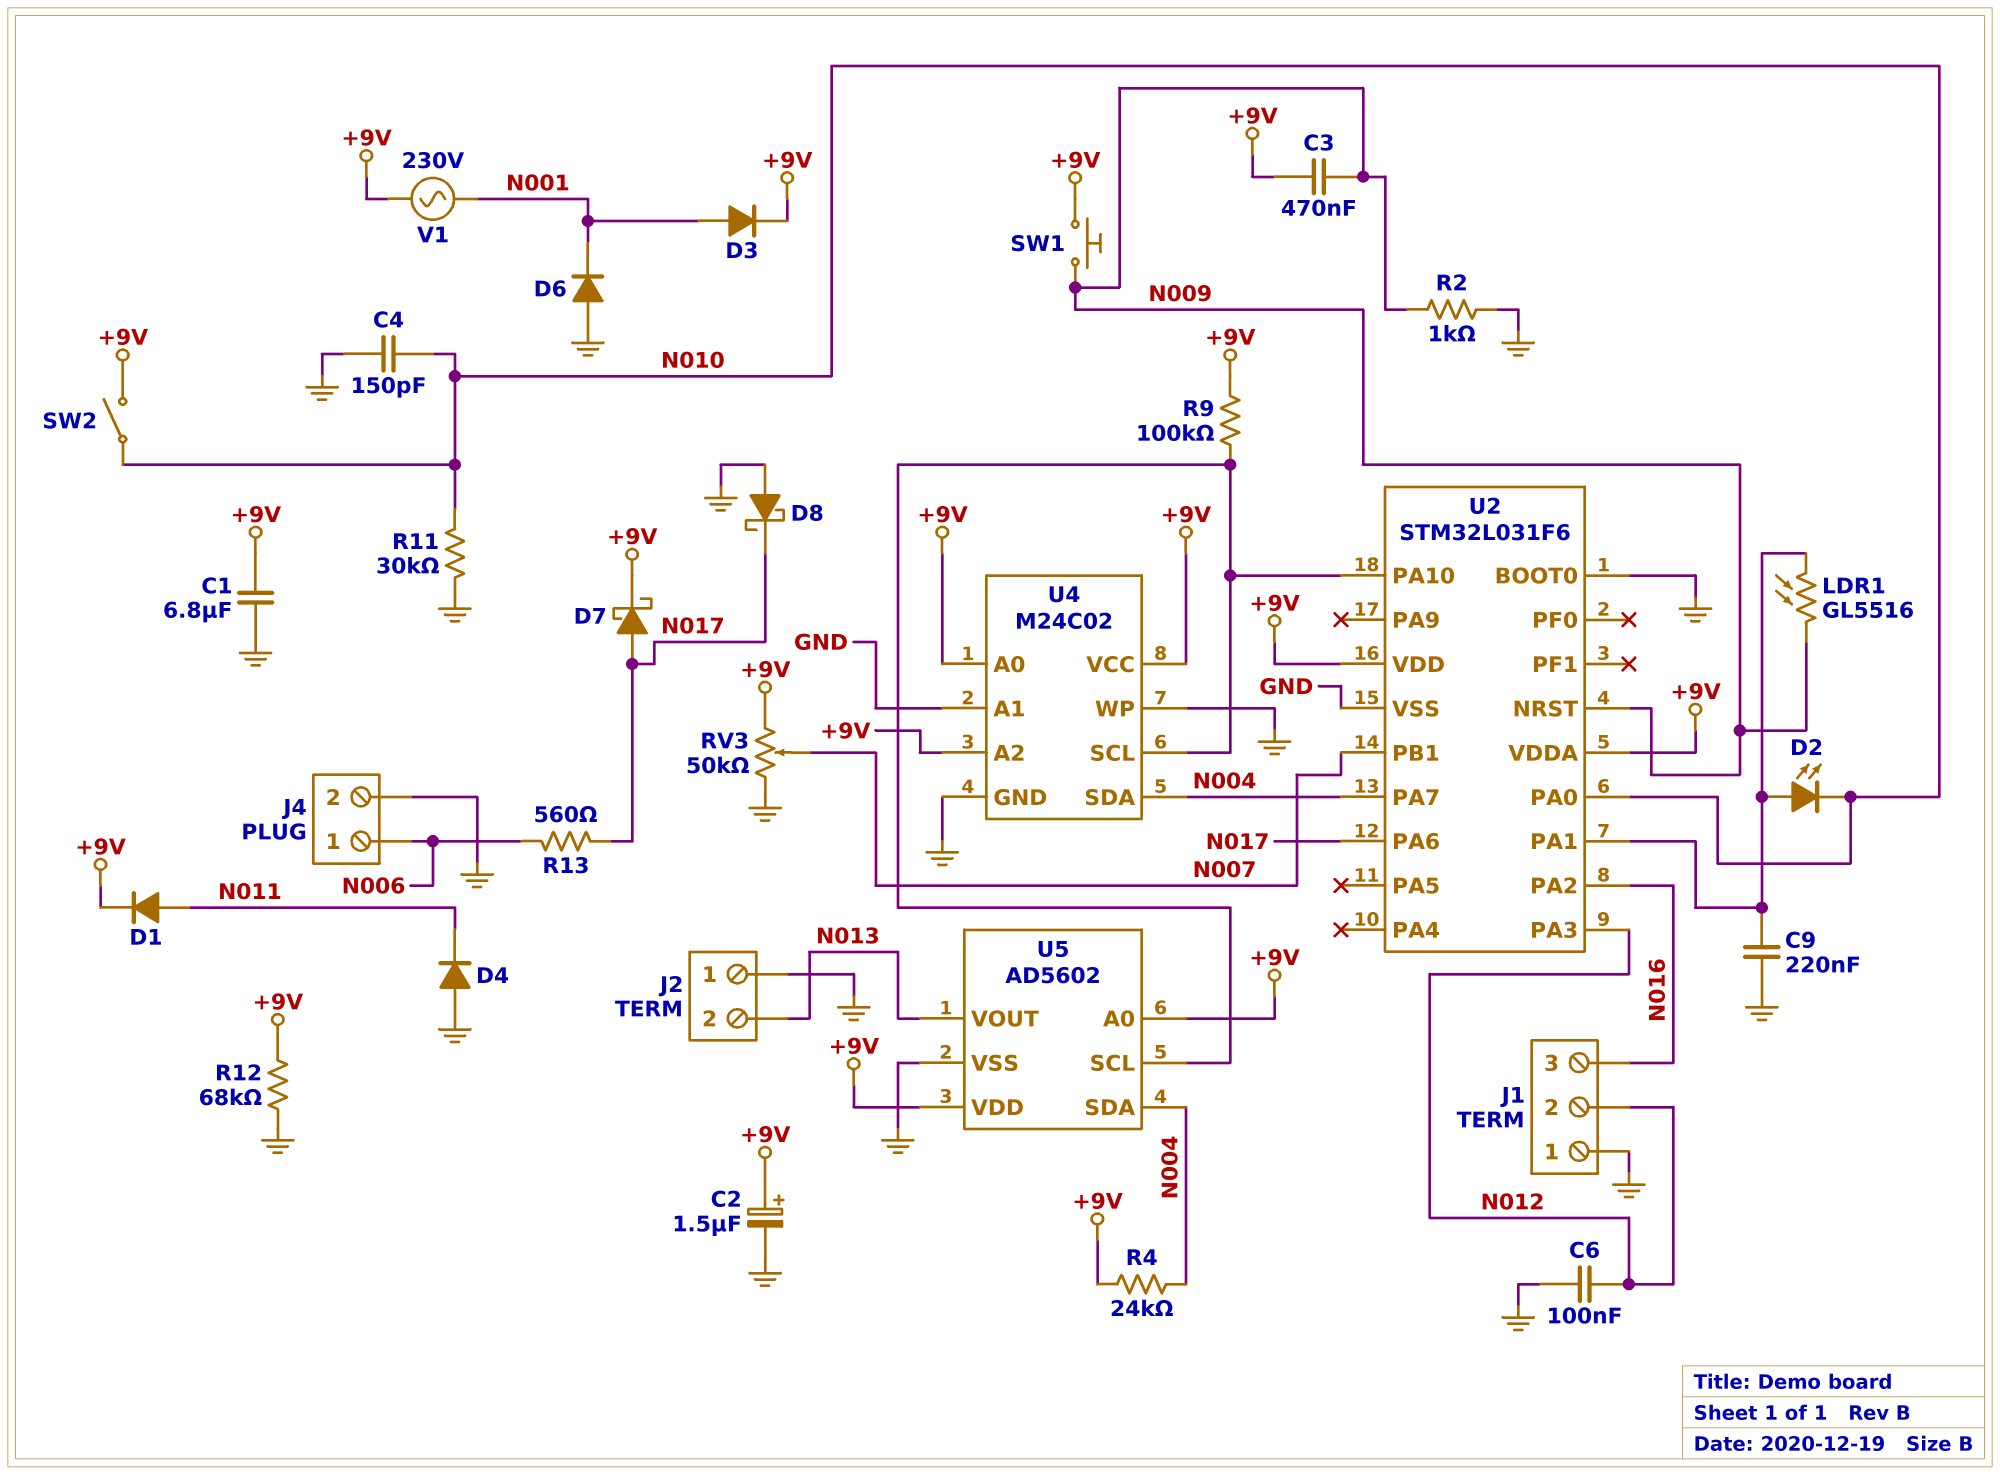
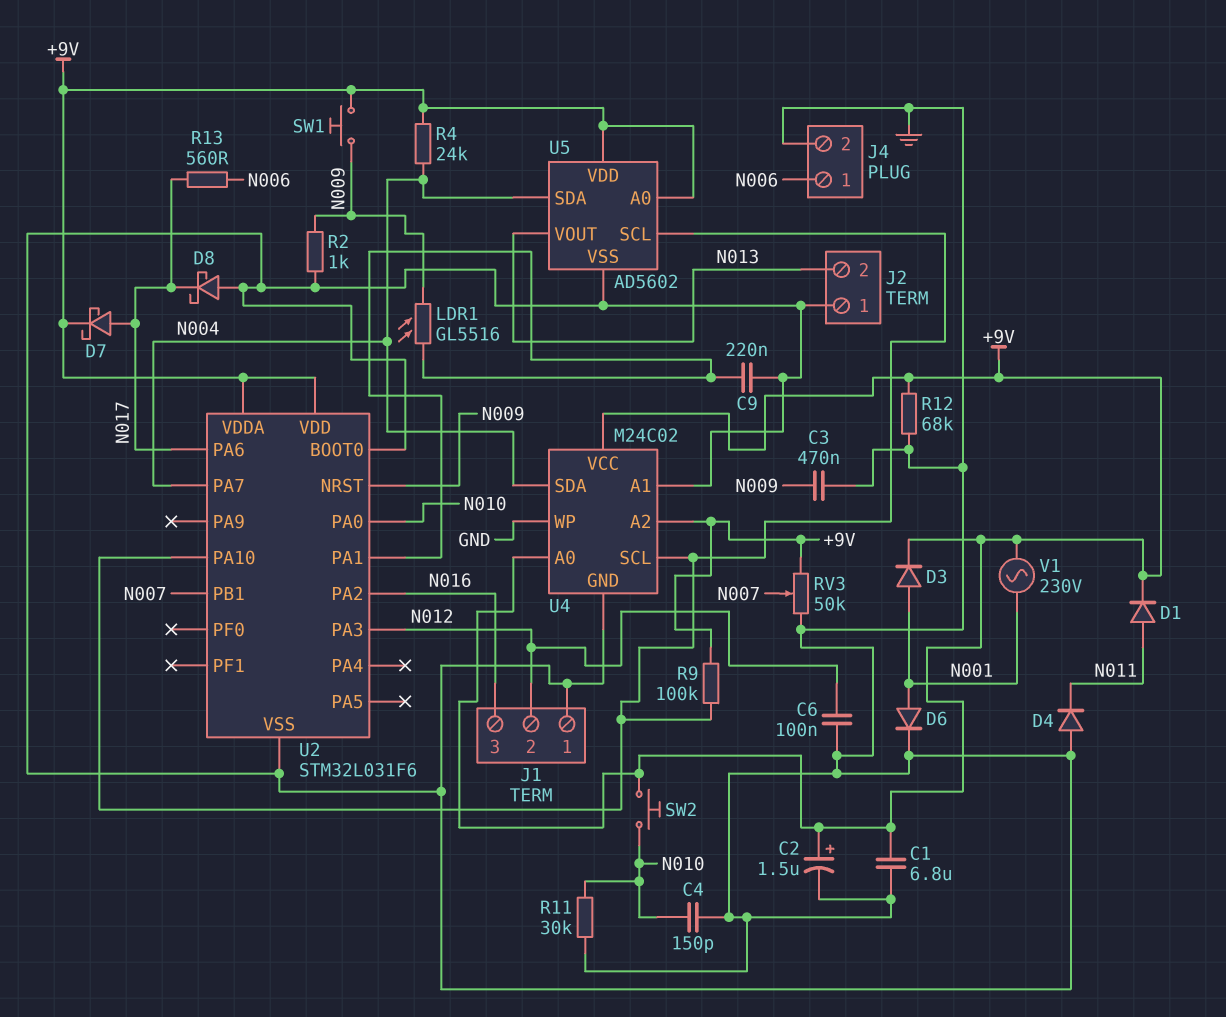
C3: 470nF (+9V, N009) -> 470nF (GND, N009)
D2: LED (A U2/PA1, K N010) -> none
D6: diode (A GND, K N001) -> diode (A N001, K GND)
SW2: switch (+9V, N010) -> button (+9V, N010)

